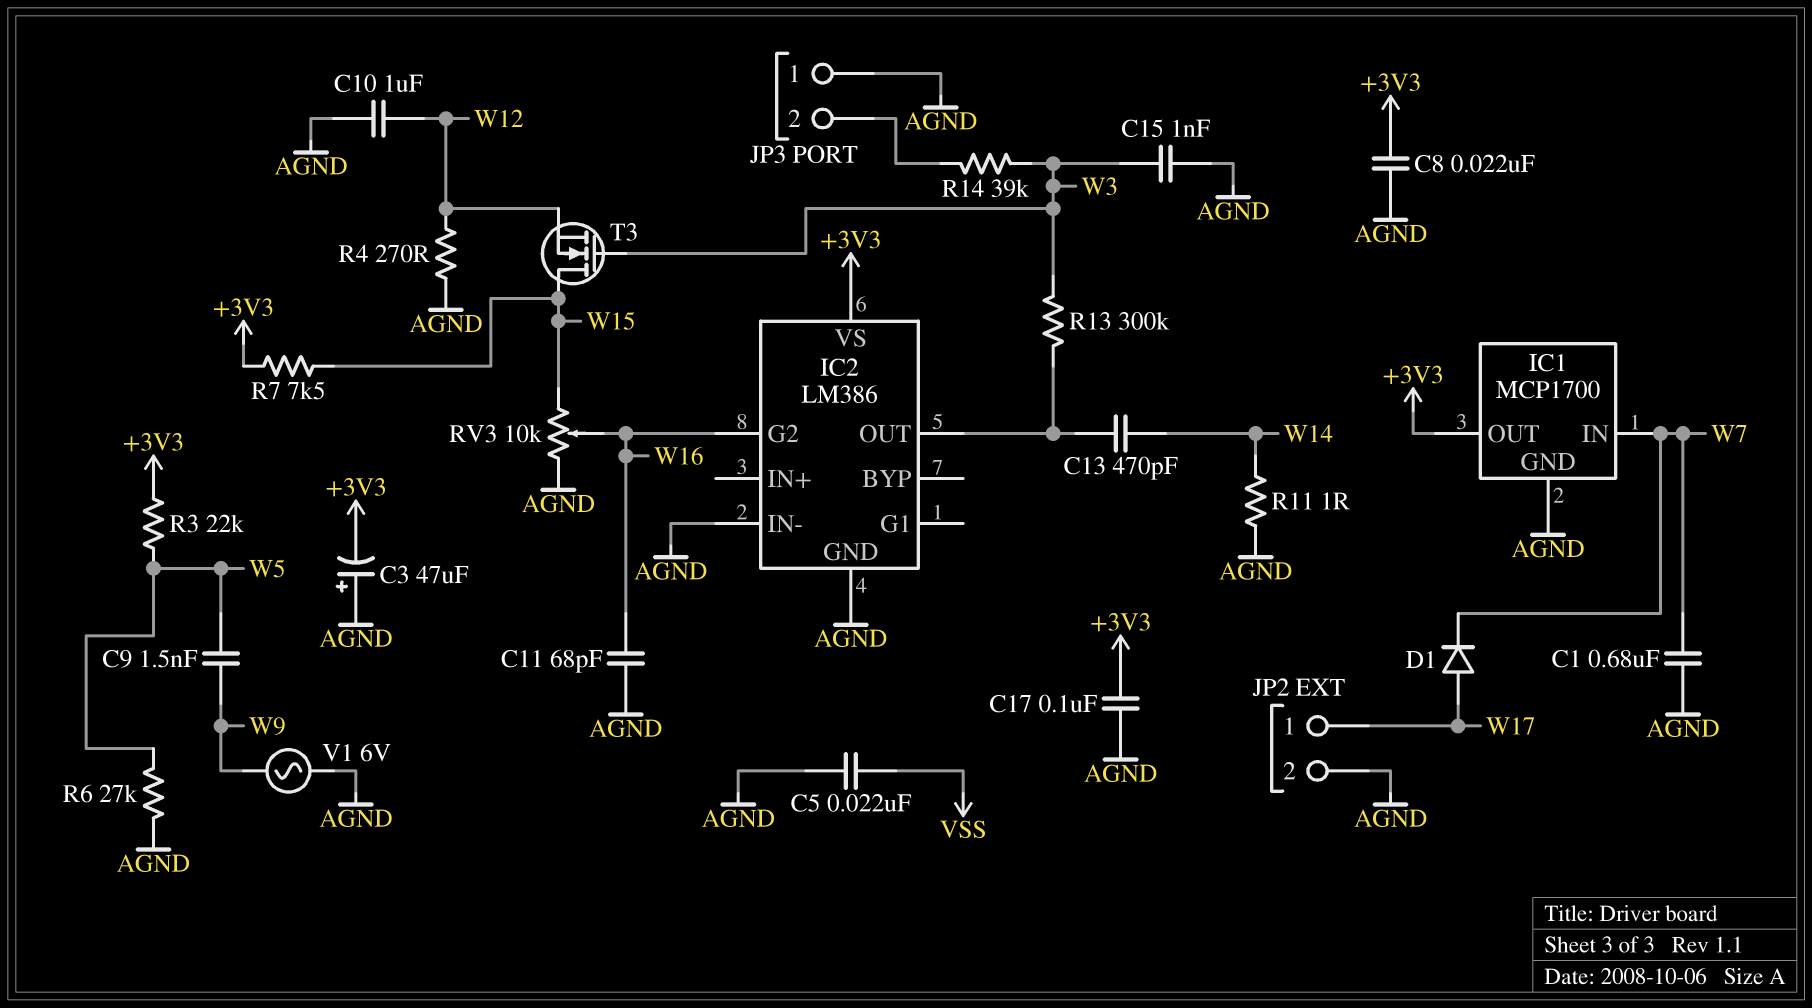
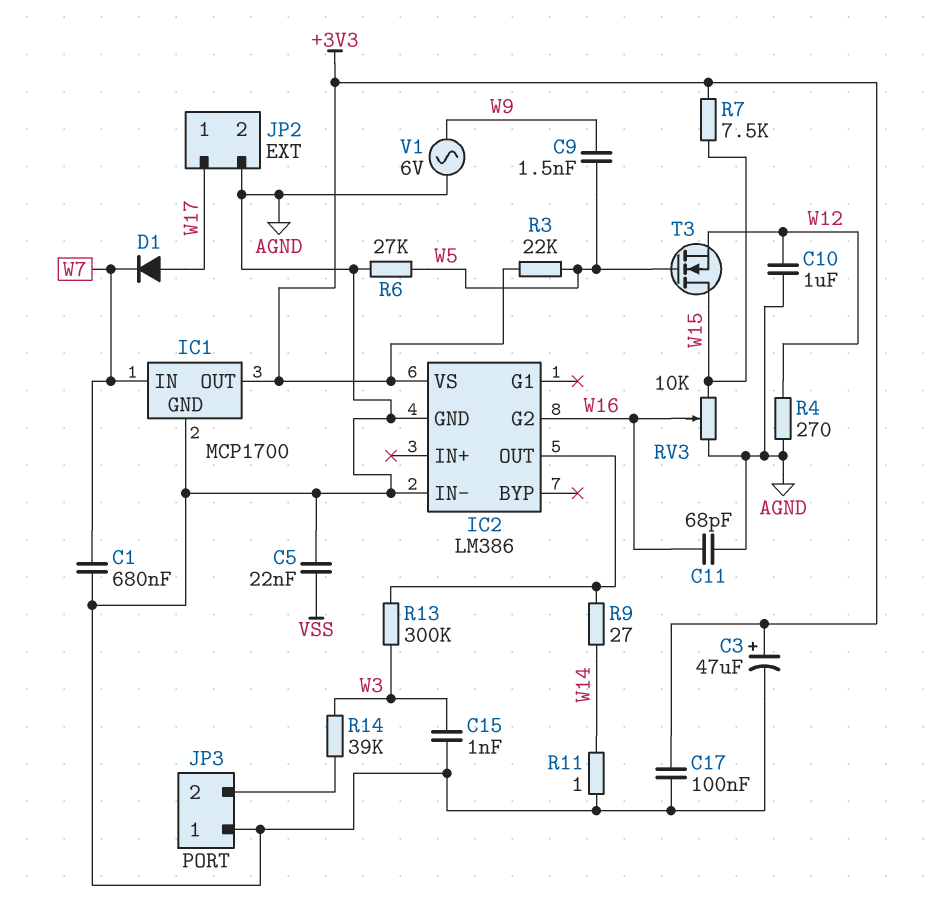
C3: 47uF (plus AGND, minus +3V3) -> 47uF (plus +3V3, minus AGND)
C8: 22nF (+3V3, AGND) -> none
C13: 470pF (IC2/OUT, W14) -> none
R9: none -> 27 (IC2/OUT, W14)
T3: NMOS (G W3, D W15, S W12) -> NMOS (G W5, D W15, S W12)

